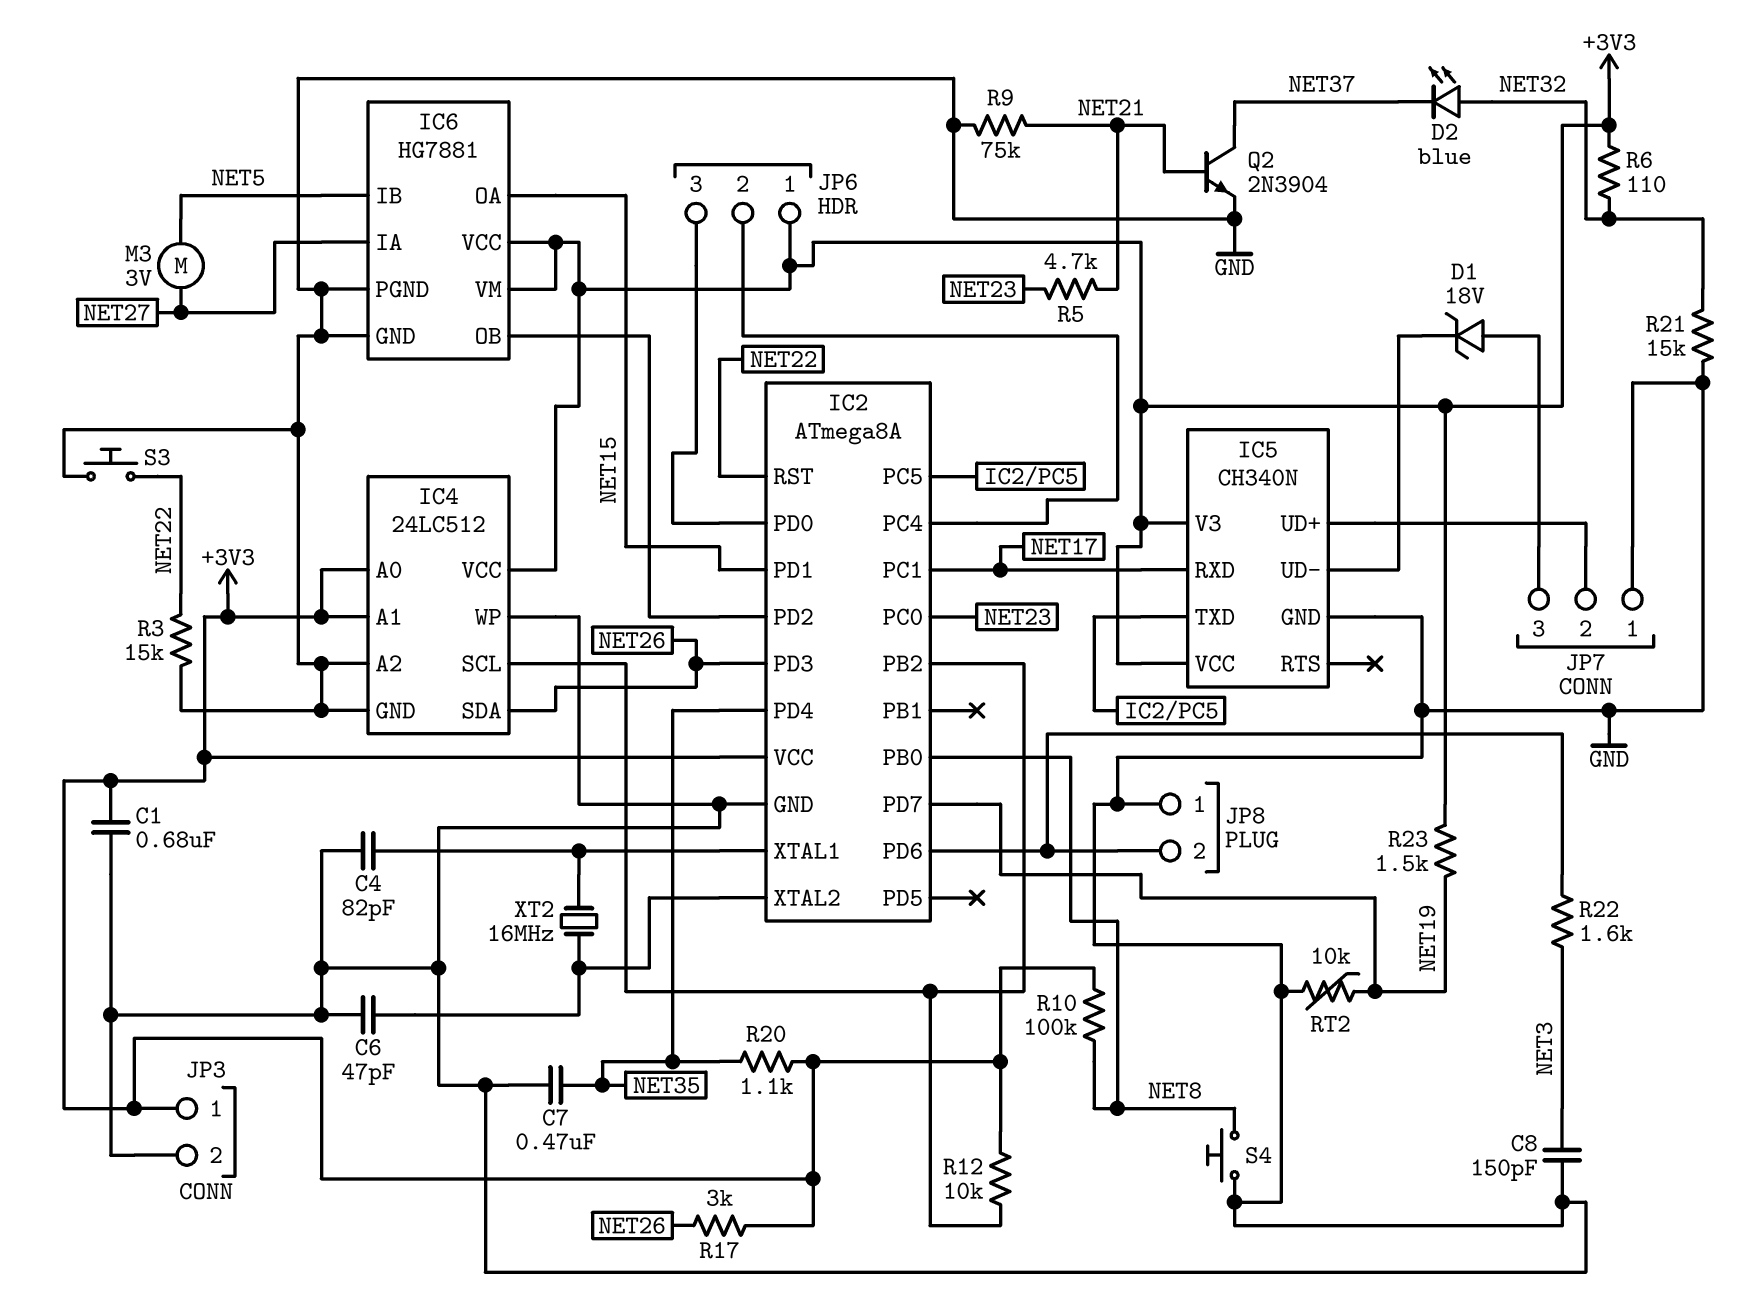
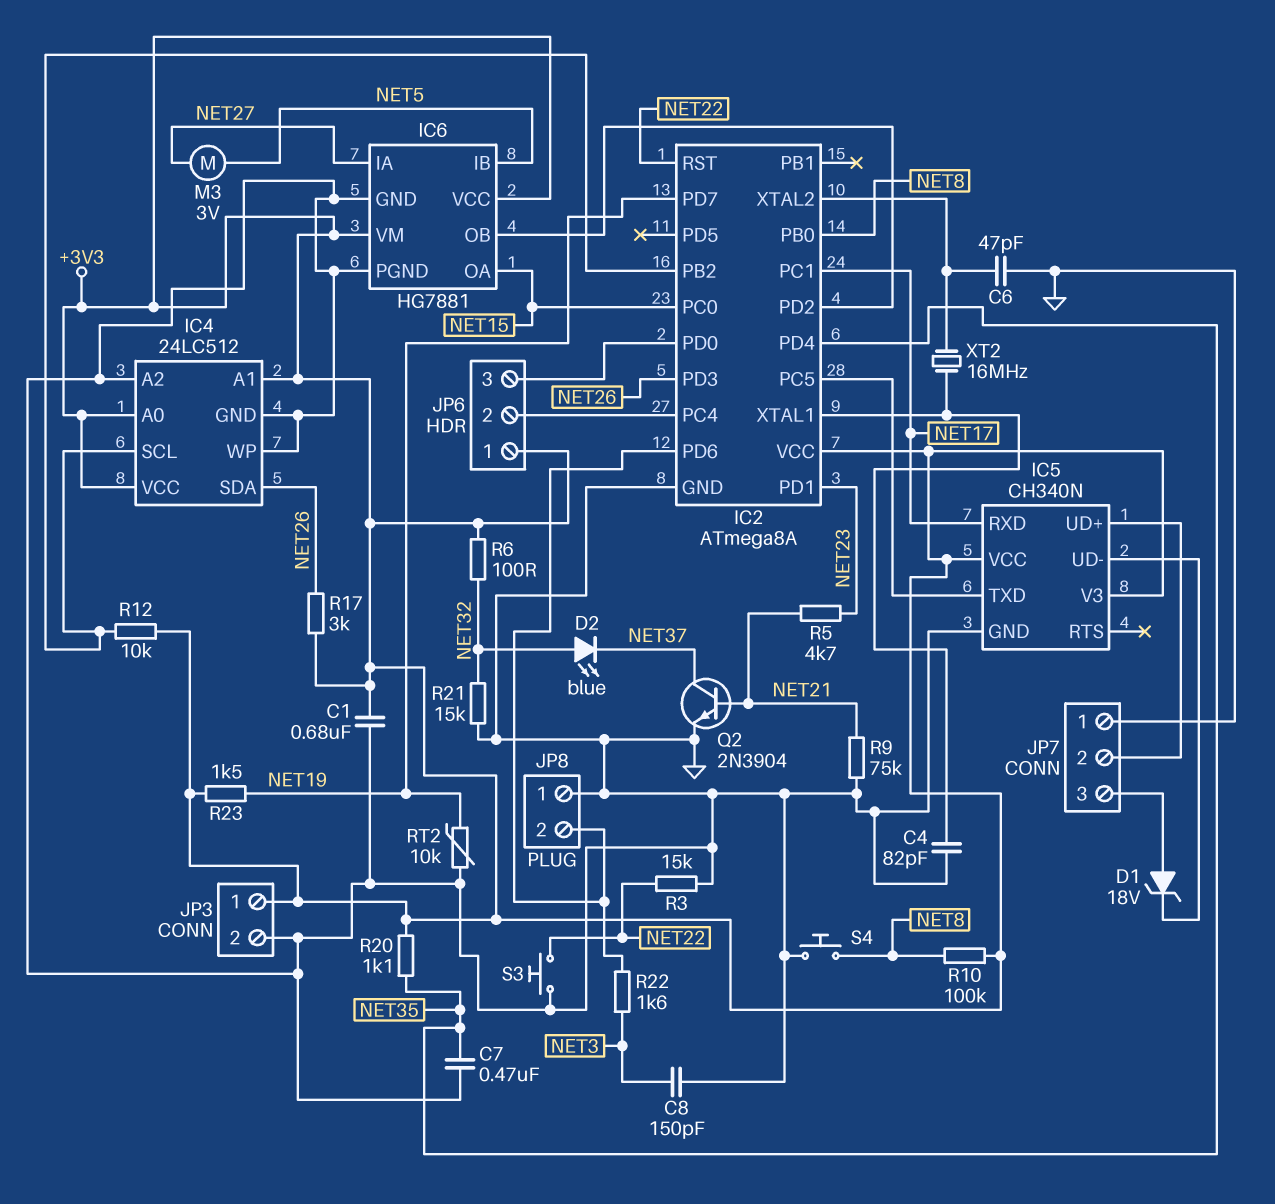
IC2 pin PC0: NET23 -> NET15
IC2 pin PD1: NET15 -> NET23
R6: 110 (+3V3, NET32) -> 100 (+3V3, NET32)

